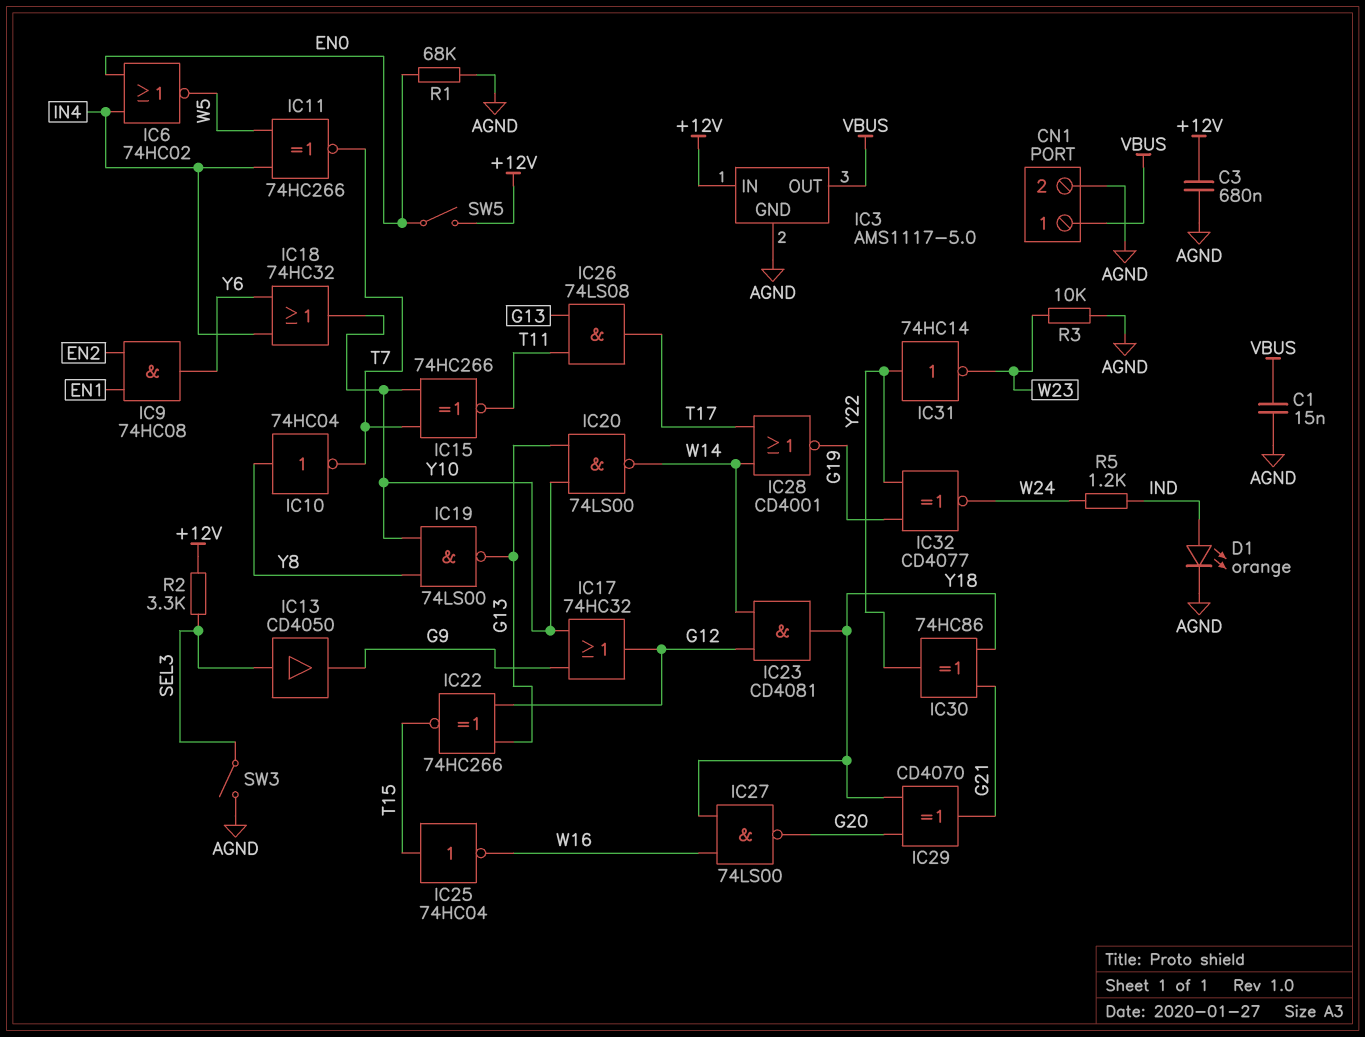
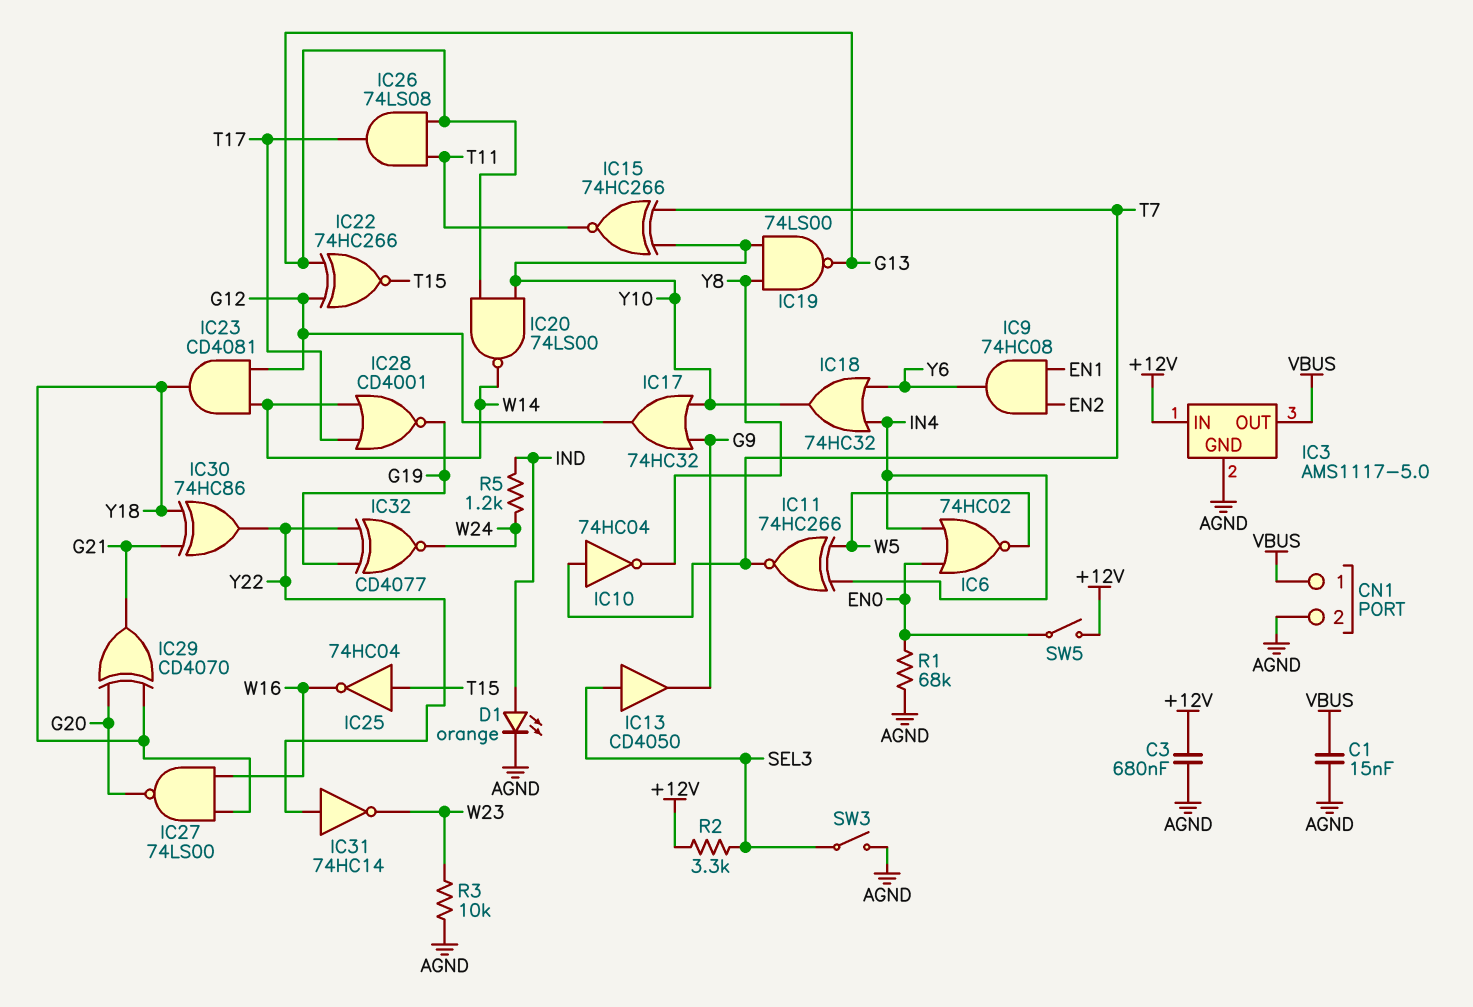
IC10: NOT 74HC04 (in Y8, out T7) -> NOT 74HC04 (in T7, out Y8)

